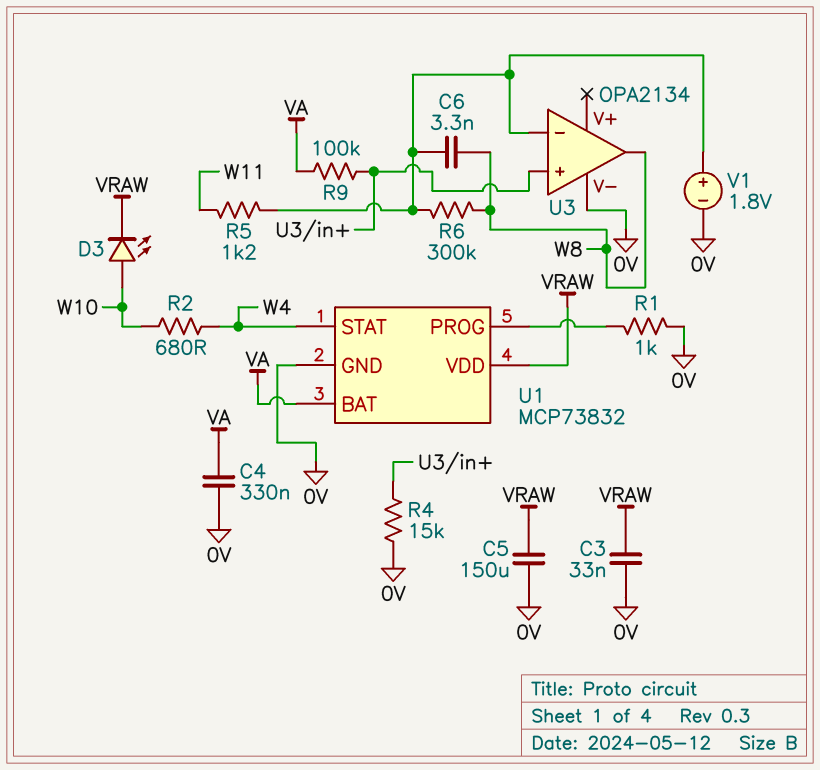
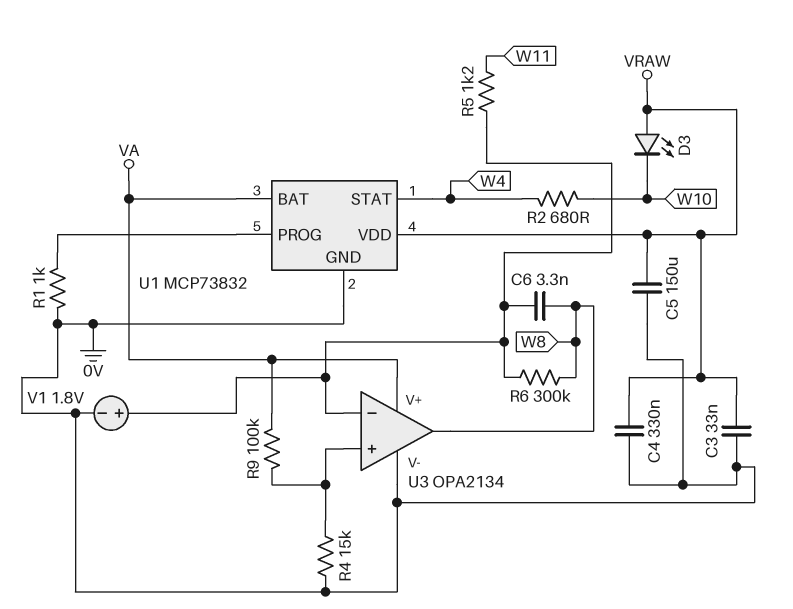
C4: 330nF (0V, VA) -> 330nF (0V, VRAW)
D3: LED (A W10, K VRAW) -> LED (A VRAW, K W10)
U3 pin V+: none -> VA

